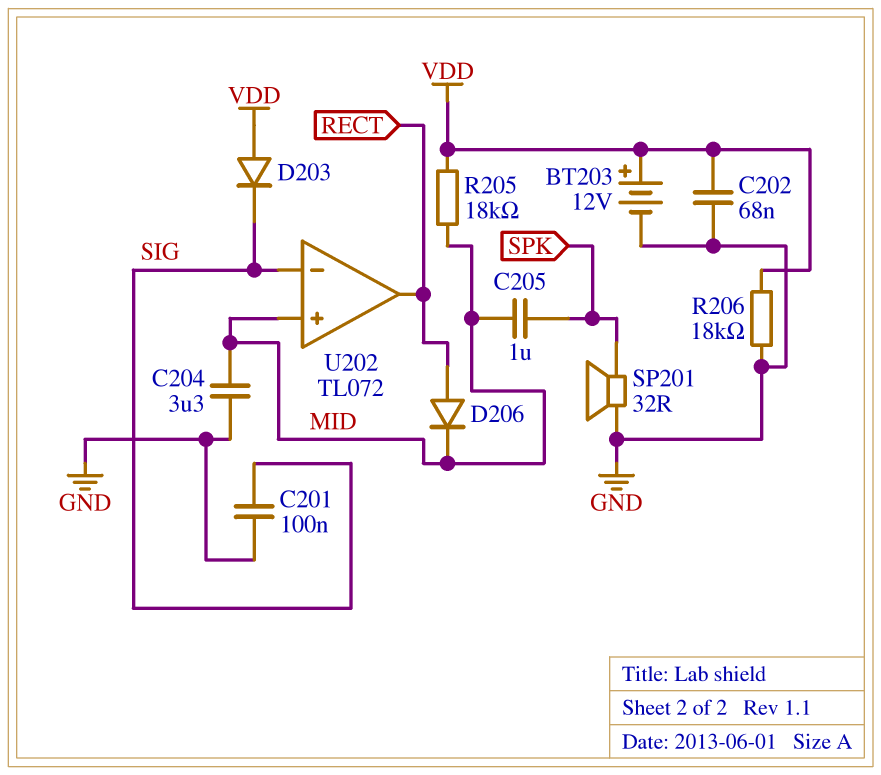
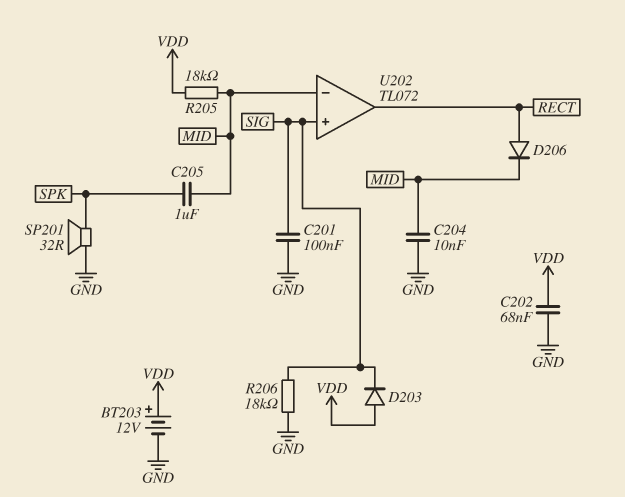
C204: 3.3uF (GND, MID) -> 10nF (GND, MID)
R206: 18k (GND, VDD) -> 18k (GND, SIG)
U202 pin in+: MID -> SIG
U202 pin in-: SIG -> MID

